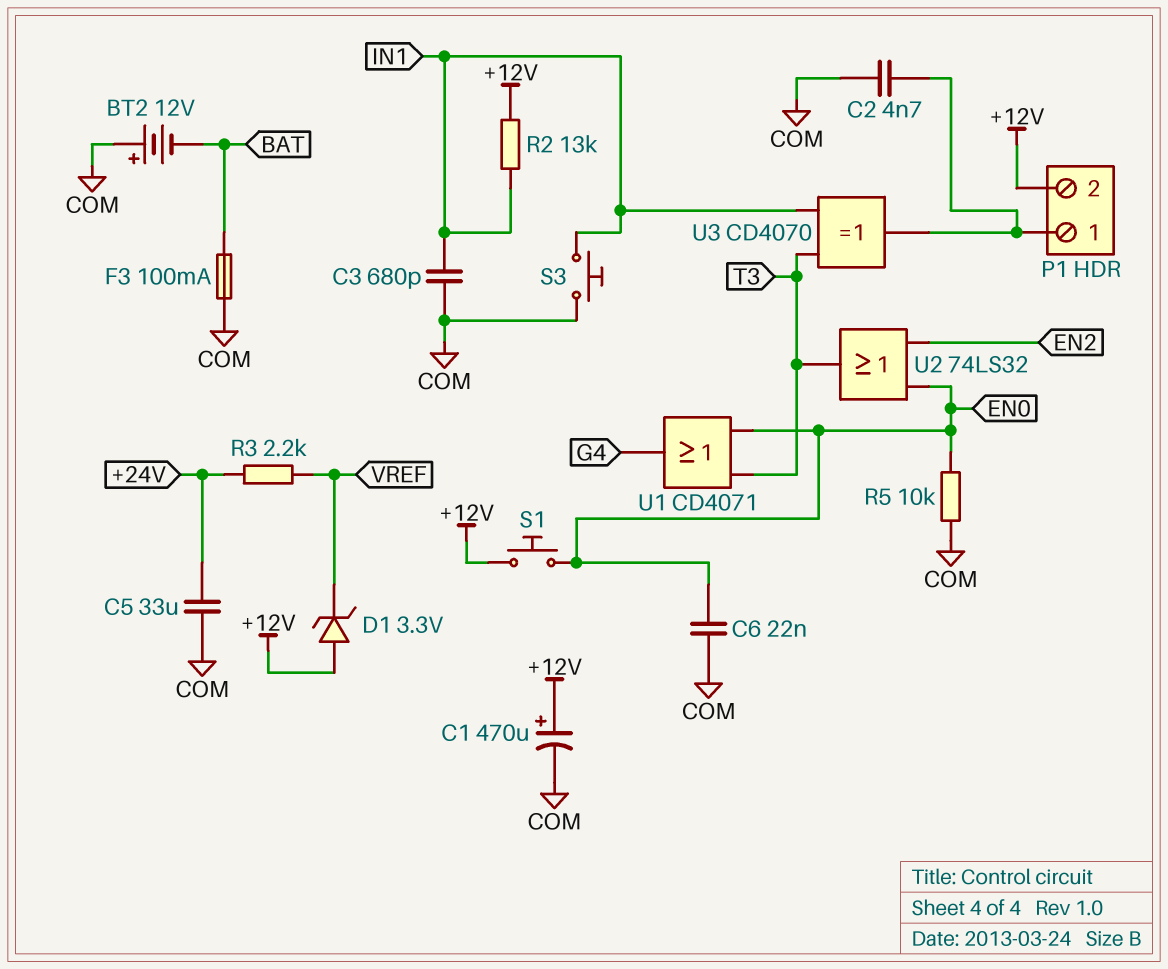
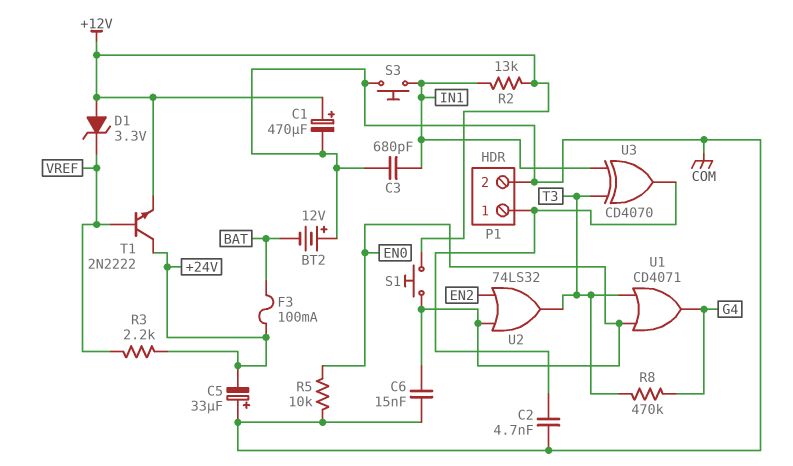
C5: 33uF (+24V, COM) -> 33uF (plus COM, minus +24V)
C6: 22nF (COM, EN0) -> 15nF (COM, EN0)
F3: 100mA (BAT, COM) -> 100mA (+24V, BAT)
P1 pin 2: +12V -> COM
R8: none -> 470k (G4, T3)
T1: none -> NPN 2N2222 (B VREF, C +24V, E +12V)

